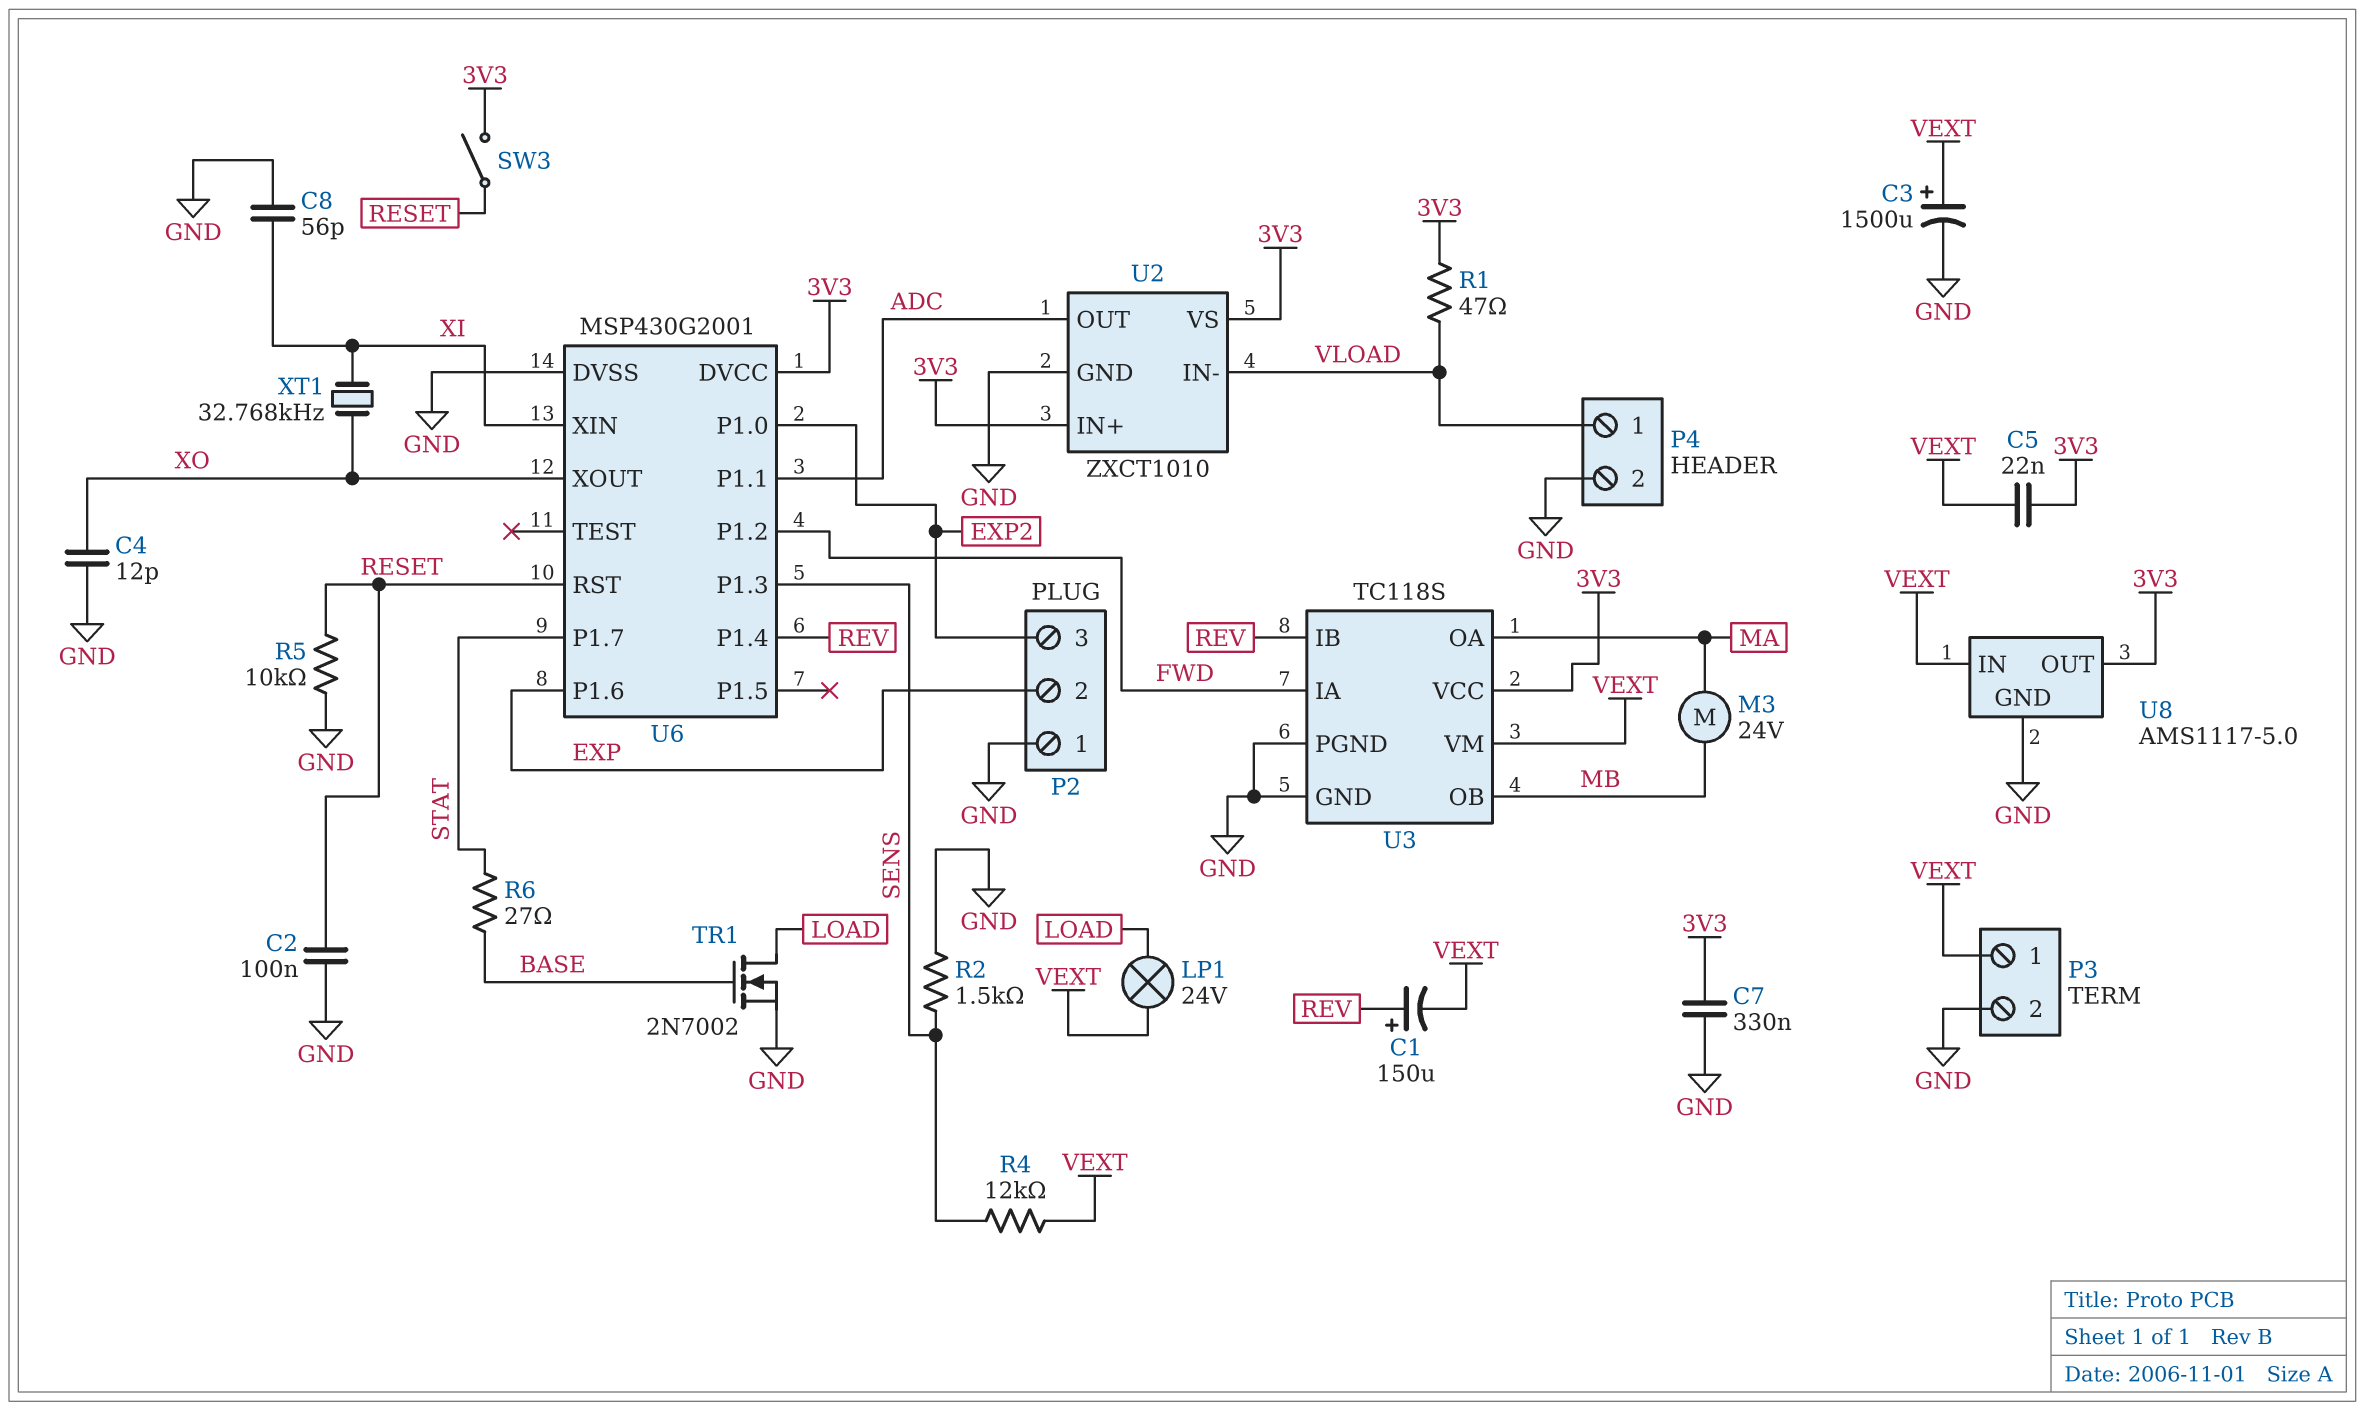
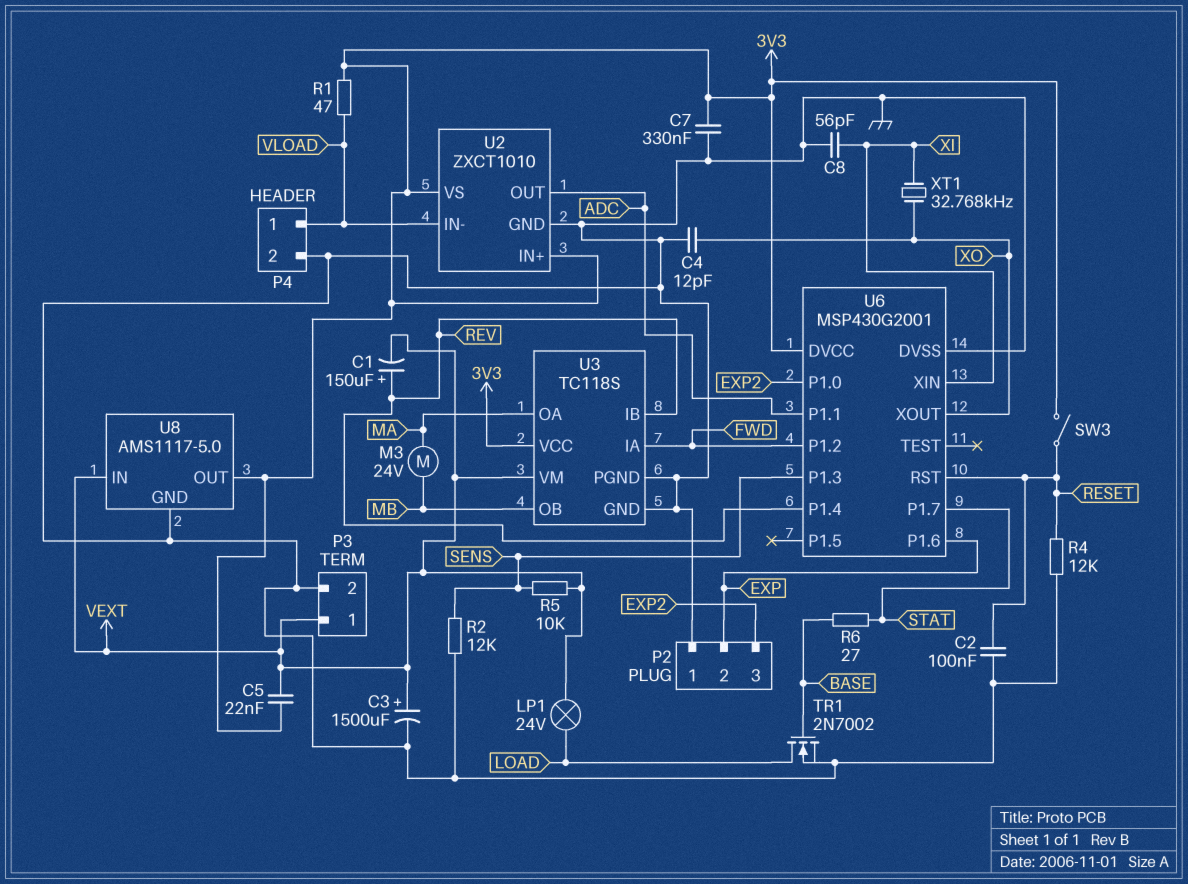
R2: 1.5k (GND, SENS) -> 12k (GND, SENS)
R4: 12k (SENS, VEXT) -> 12k (GND, RESET)
R5: 10k (GND, RESET) -> 10k (SENS, VEXT)

